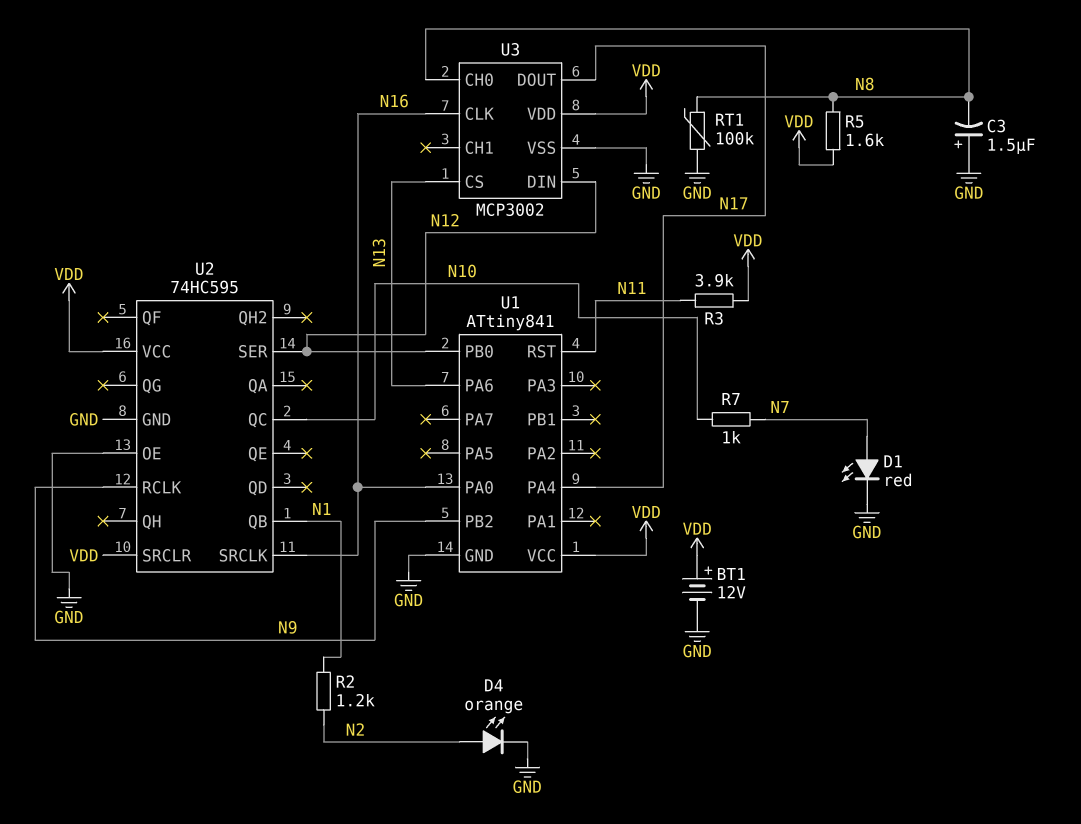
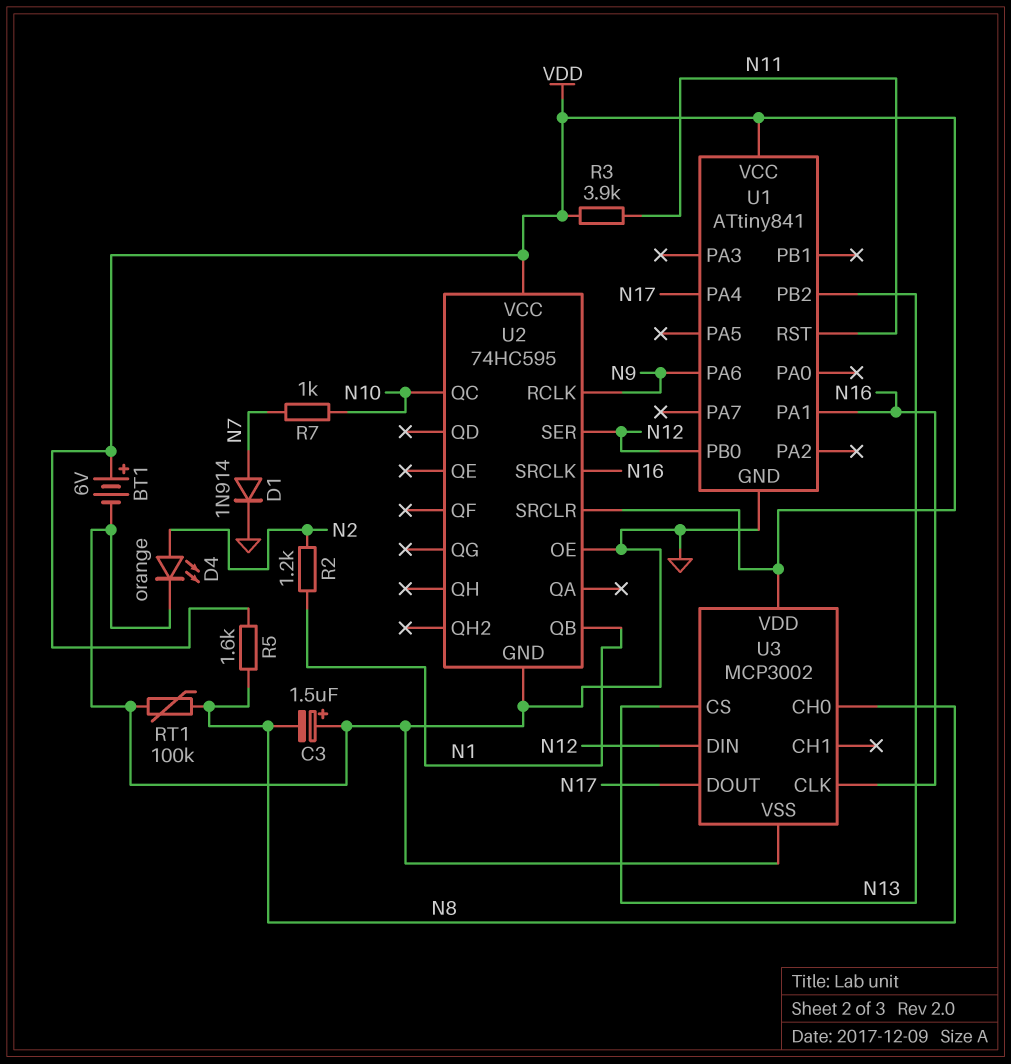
BT1: 12V (plus VDD, minus GND) -> 6V (plus VDD, minus GND)
D1: LED red (A N7, K GND) -> diode 1N914 (A N7, K GND)
U1 pin PA0: N16 -> none
U1 pin PA1: none -> N16
U1 pin PA6: N13 -> N9
U1 pin PB2: N9 -> N13

